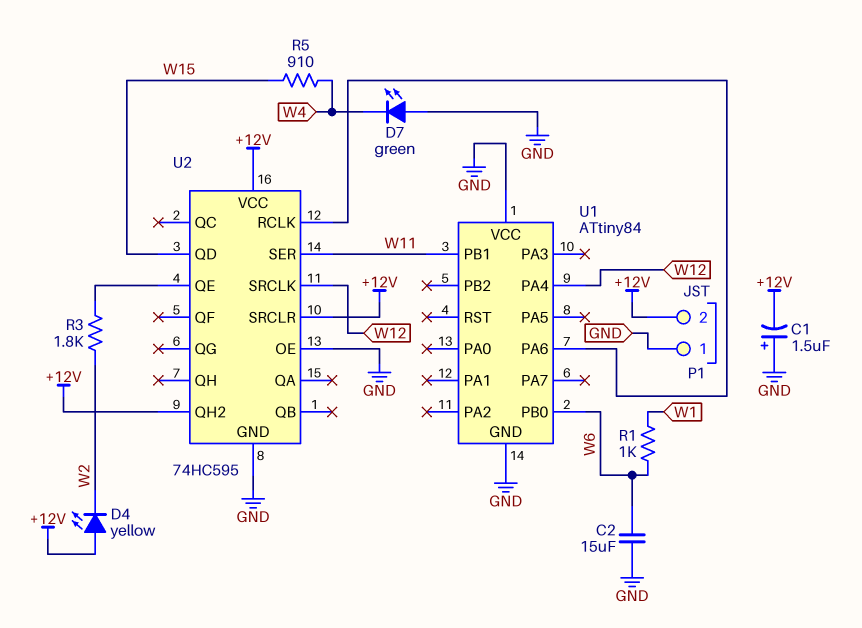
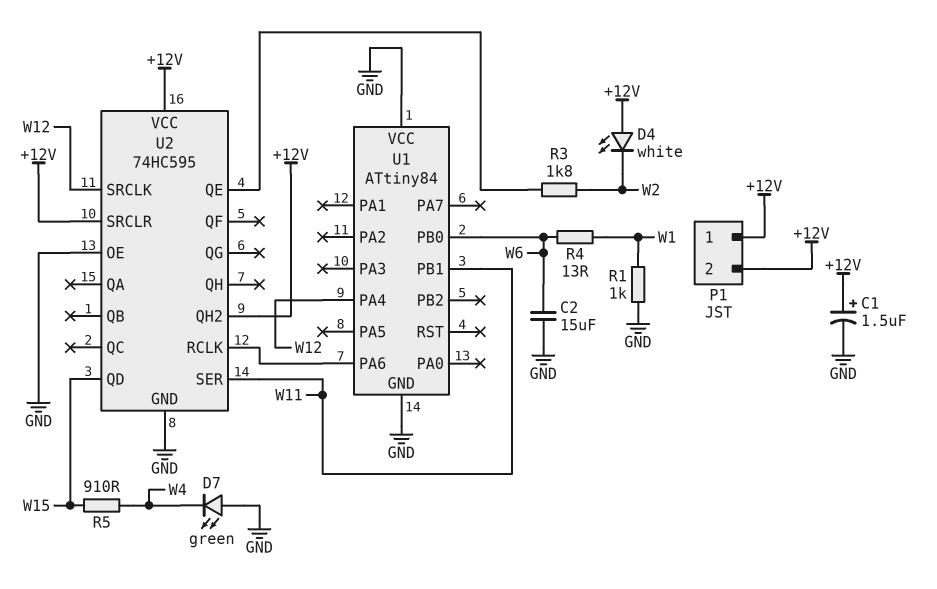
C1: 1.5uF (plus GND, minus +12V) -> 1.5uF (plus +12V, minus GND)
D4: LED yellow (A +12V, K W2) -> LED white (A +12V, K W2)
P1 pin 1: GND -> +12V
R1: 1k (W1, W6) -> 1k (GND, W1)
R4: none -> 13 (W1, W6)

